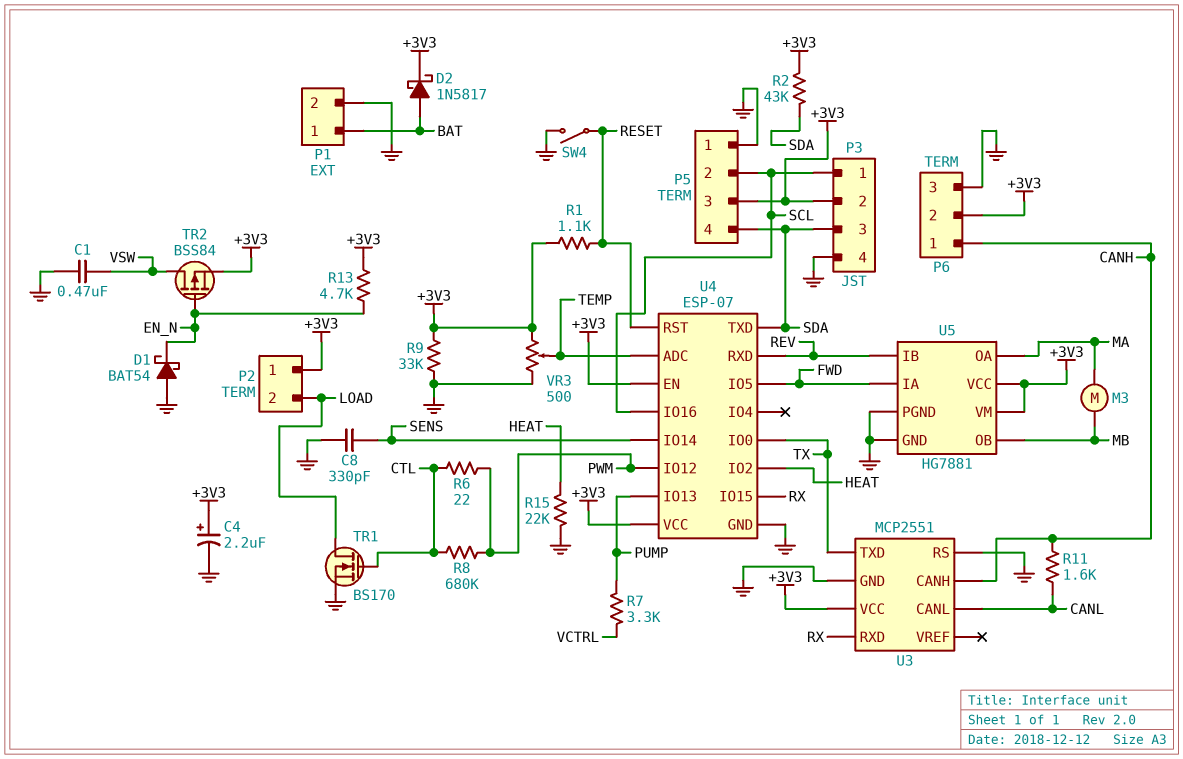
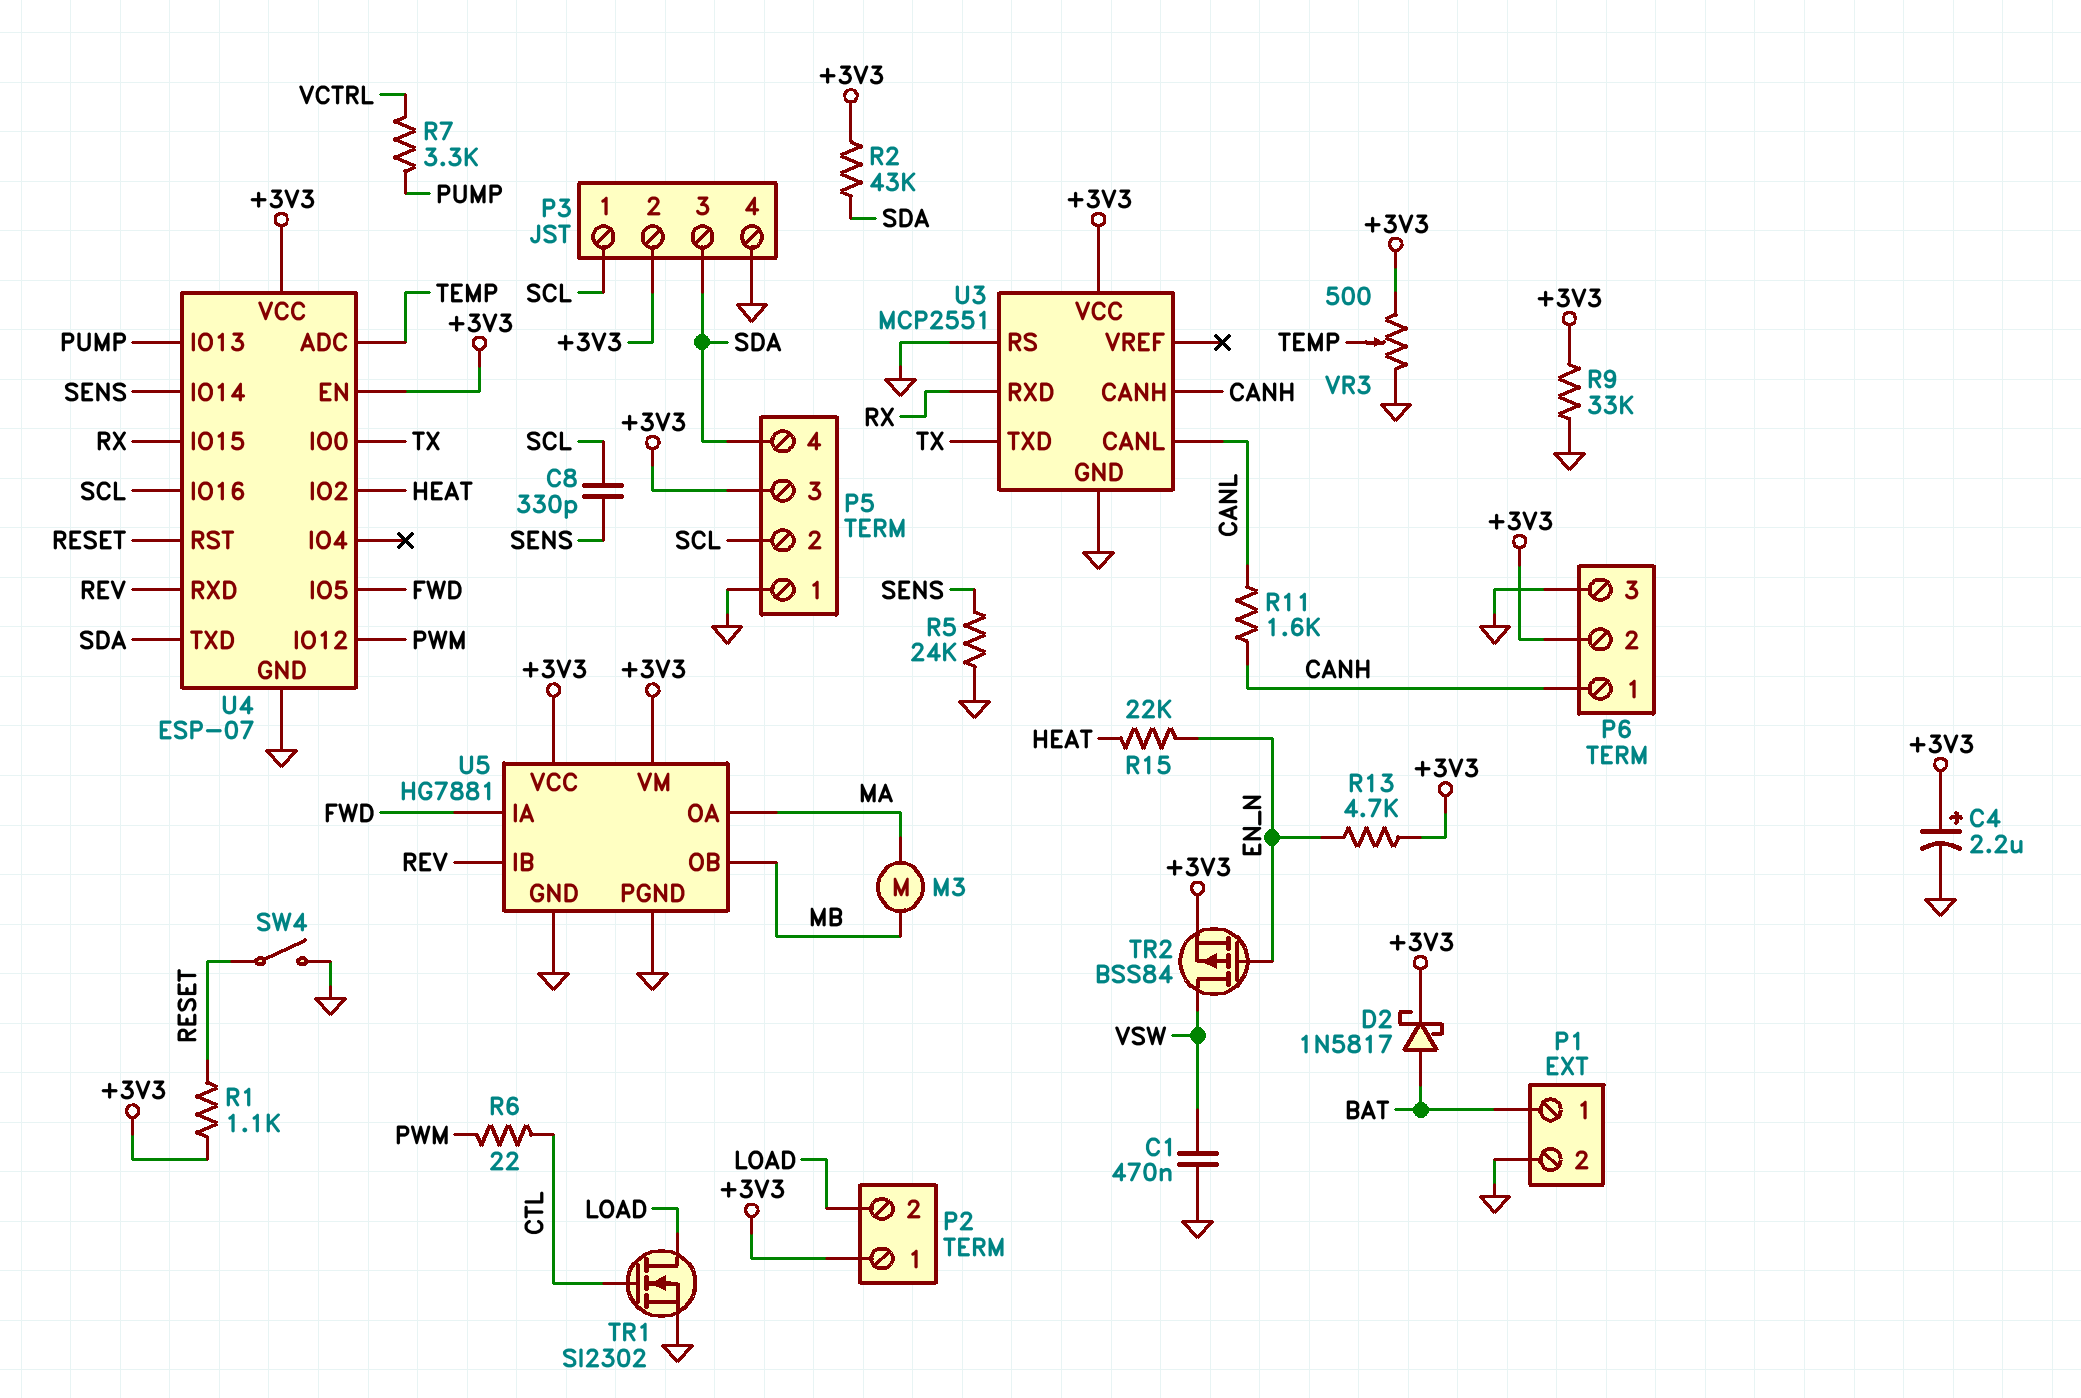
C8: 330pF (GND, SENS) -> 330pF (SCL, SENS)
D1: schottky BAT54 (A GND, K EN_N) -> none
R5: none -> 24k (GND, SENS)
R8: 680k (CTL, PWM) -> none
R15: 22k (GND, HEAT) -> 22k (EN_N, HEAT)
TR1: NMOS BS170 (G CTL, D LOAD, S GND) -> NMOS SI2302 (G CTL, D LOAD, S GND)

